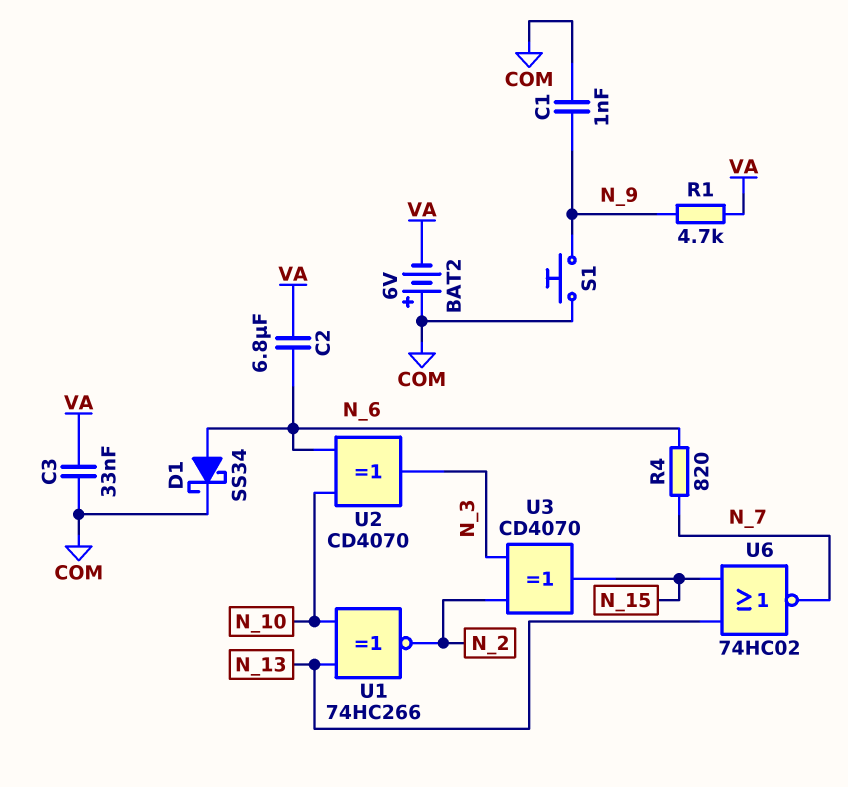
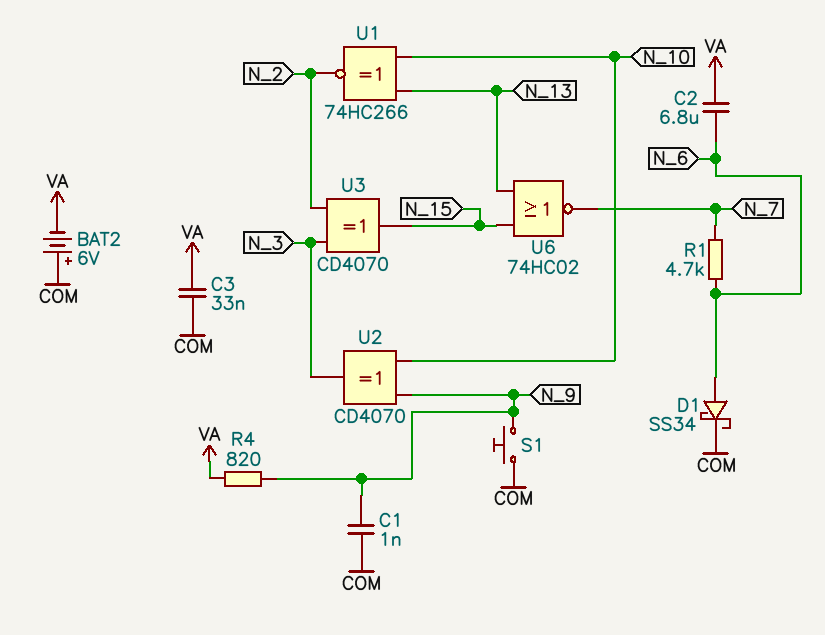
R1: 4.7k (N_9, VA) -> 4.7k (N_6, N_7)
R4: 820 (N_6, N_7) -> 820 (N_9, VA)
U2: XOR CD4070 (in N_6, in N_10, out N_3) -> XOR CD4070 (in N_9, in N_10, out N_3)

